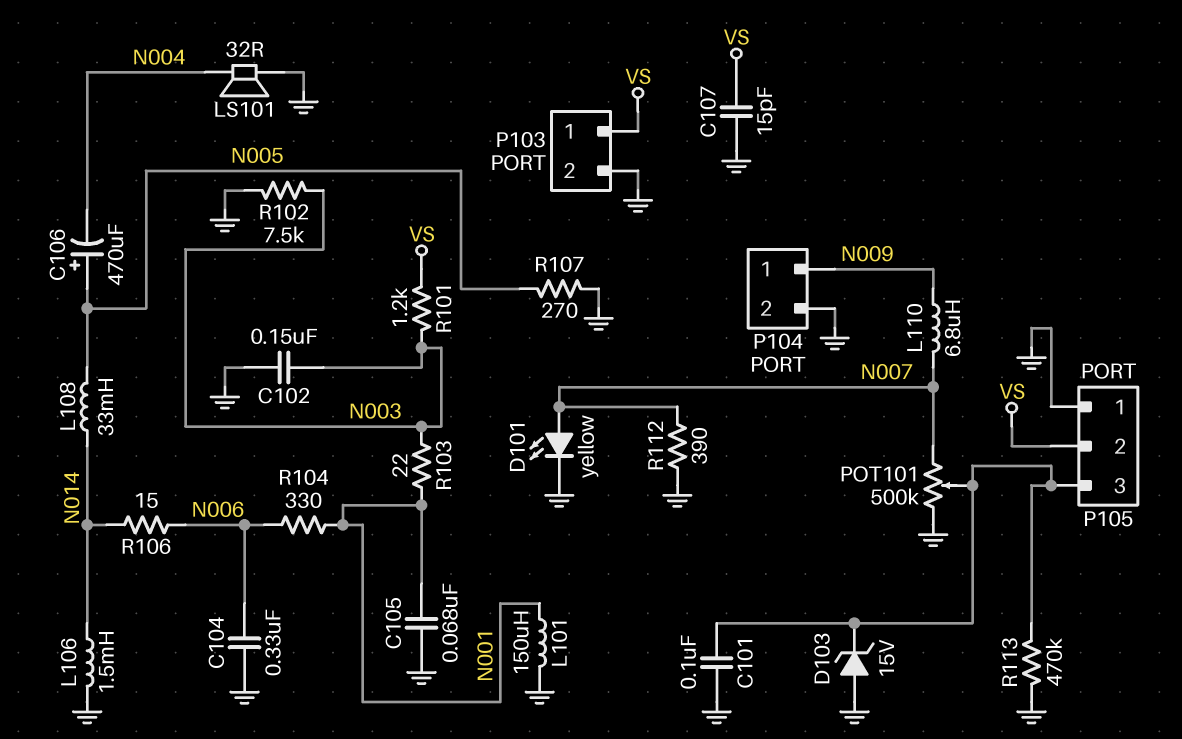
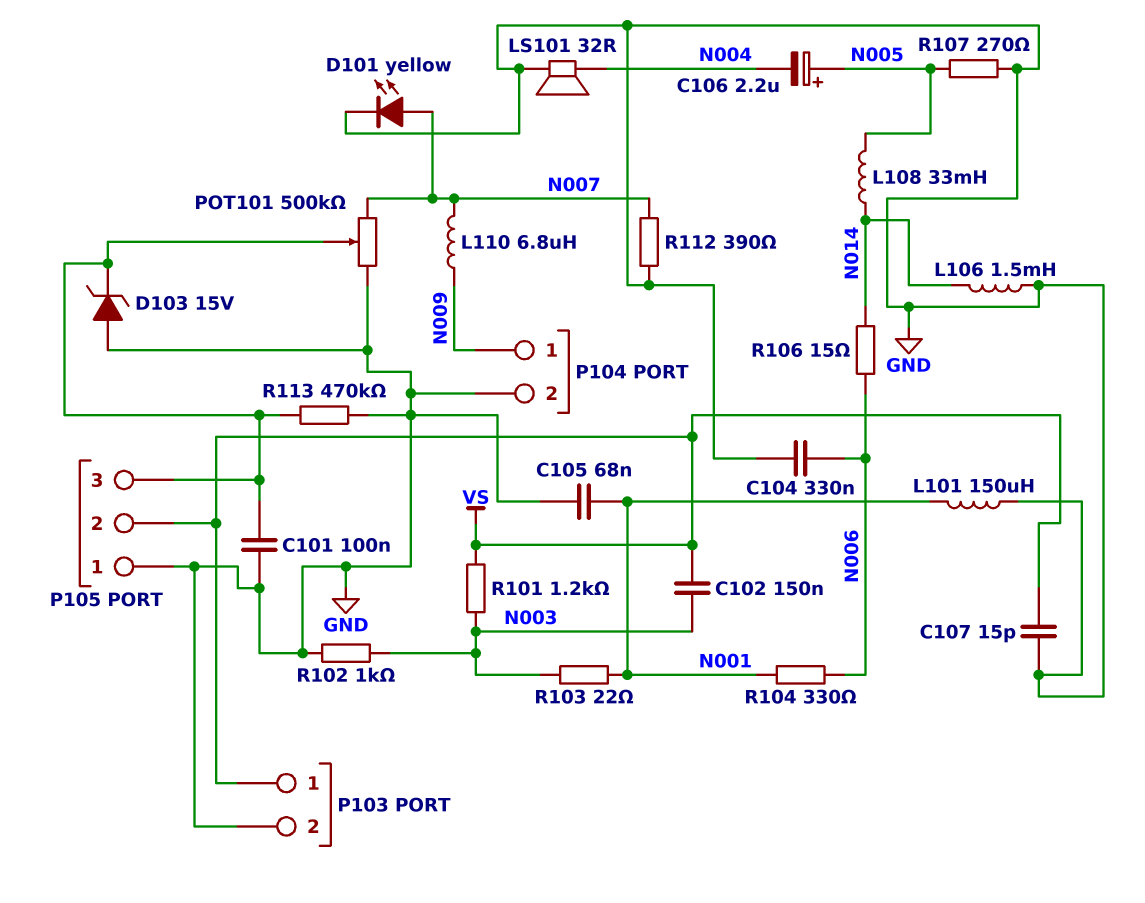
C102: 150nF (GND, N003) -> 150nF (N003, VS)
C106: 470uF (plus N005, minus N004) -> 2.2uF (plus N005, minus N004)
R102: 7.5k (GND, N003) -> 1k (GND, N003)

